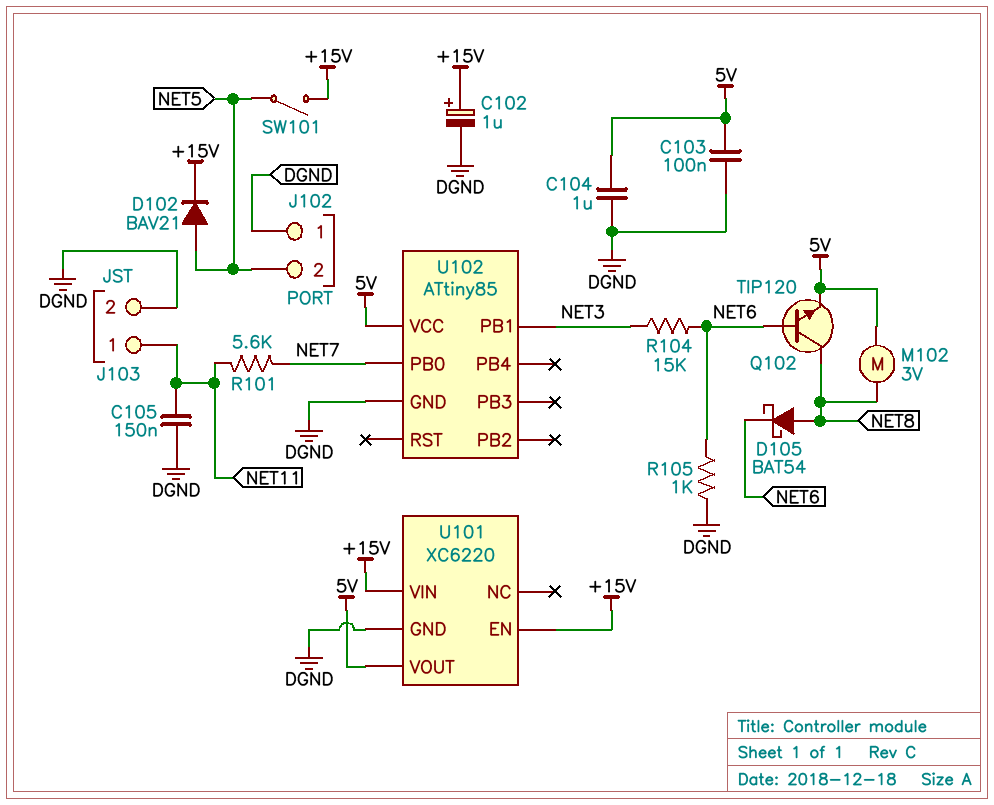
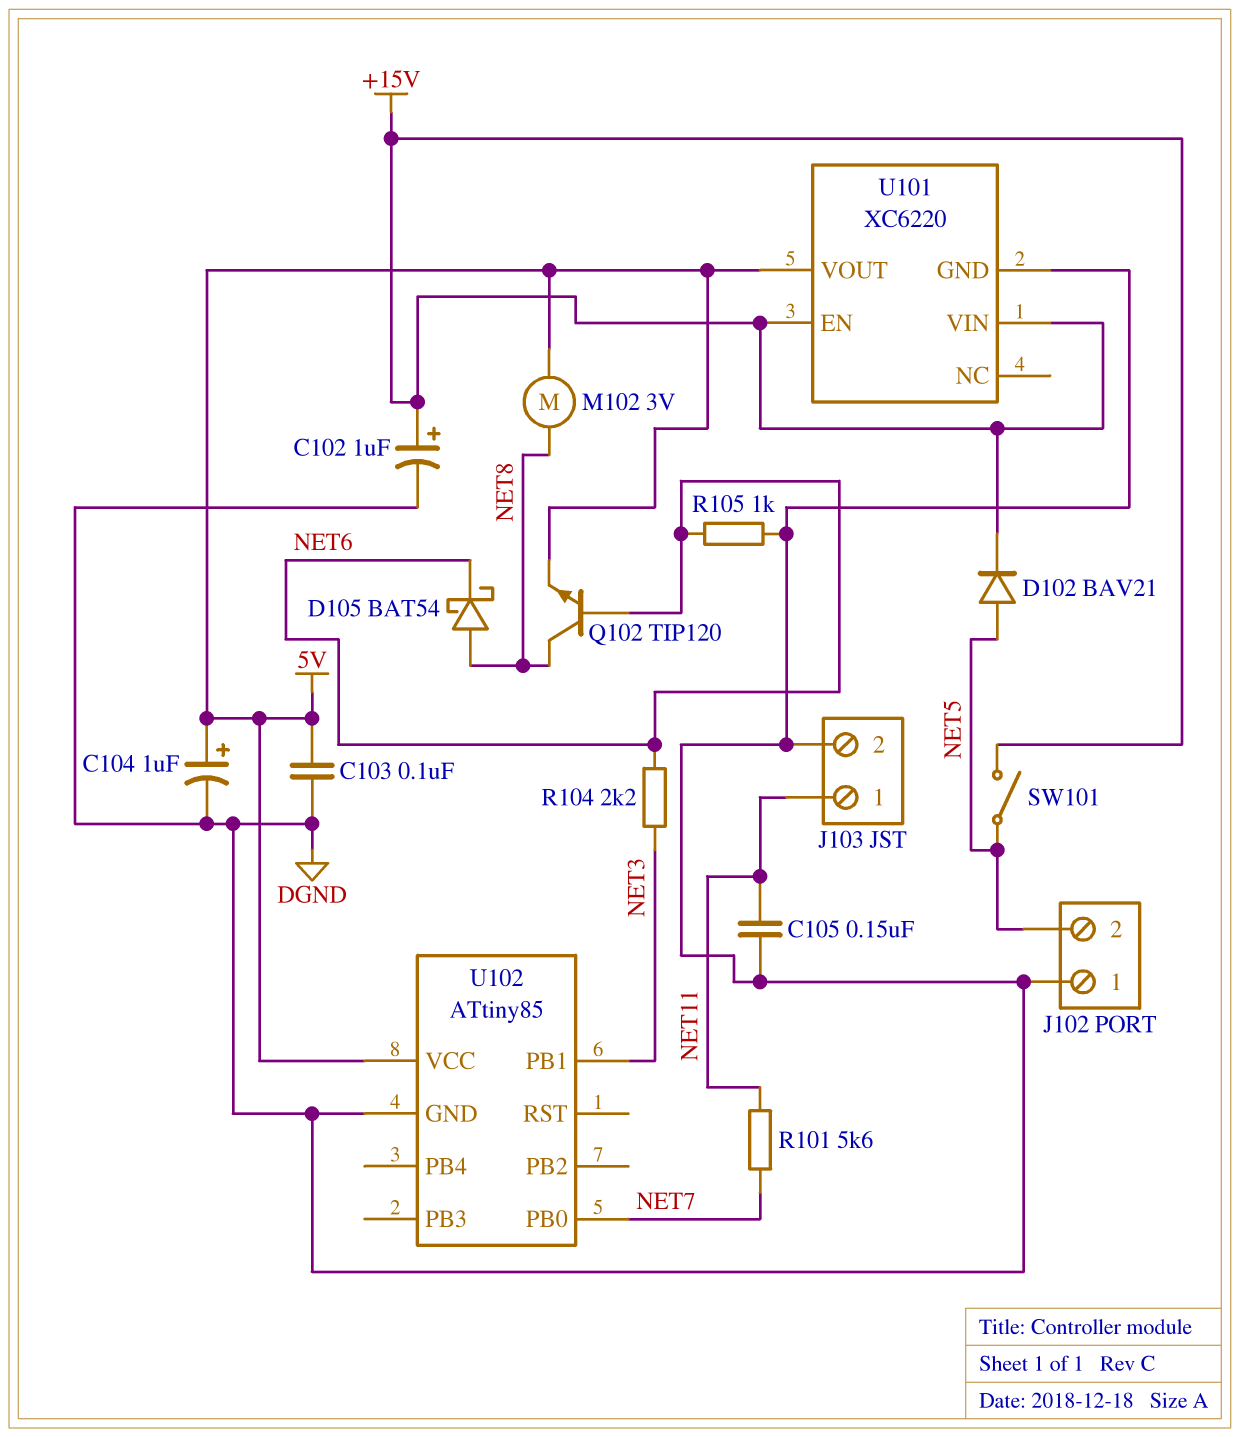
C104: 1uF (5V, DGND) -> 1uF (plus 5V, minus DGND)
R104: 15k (NET3, NET6) -> 2.2k (NET3, NET6)

